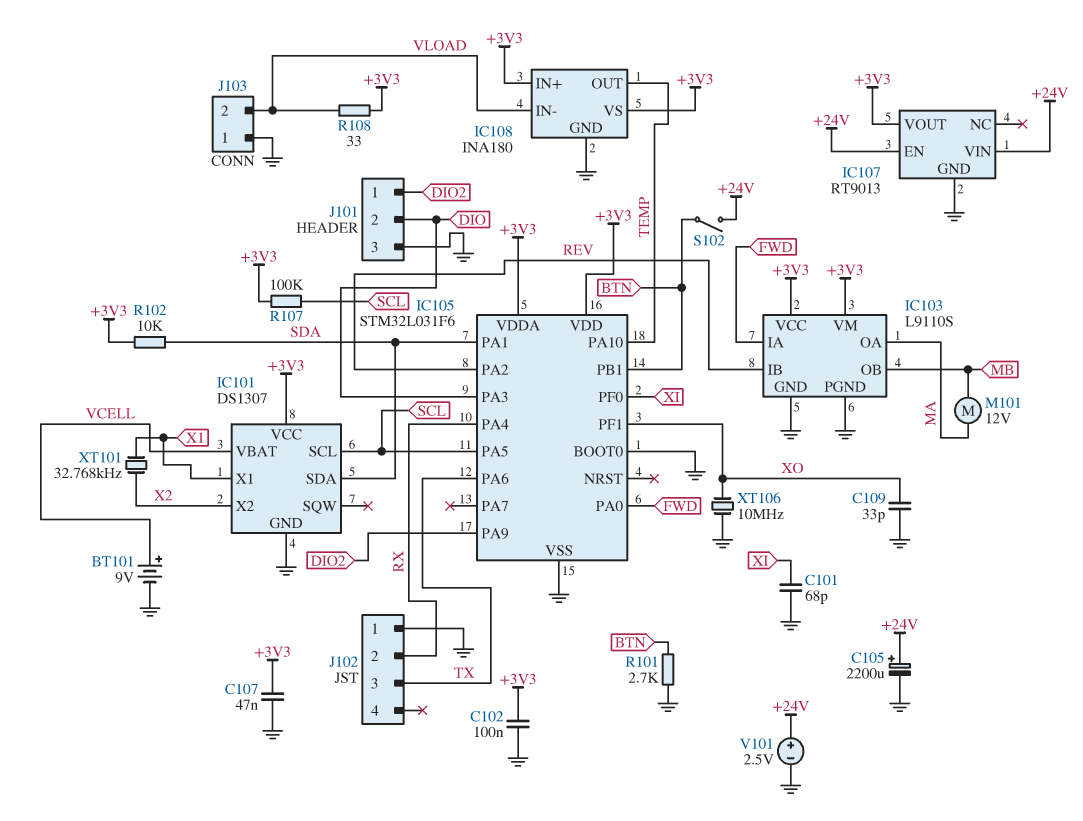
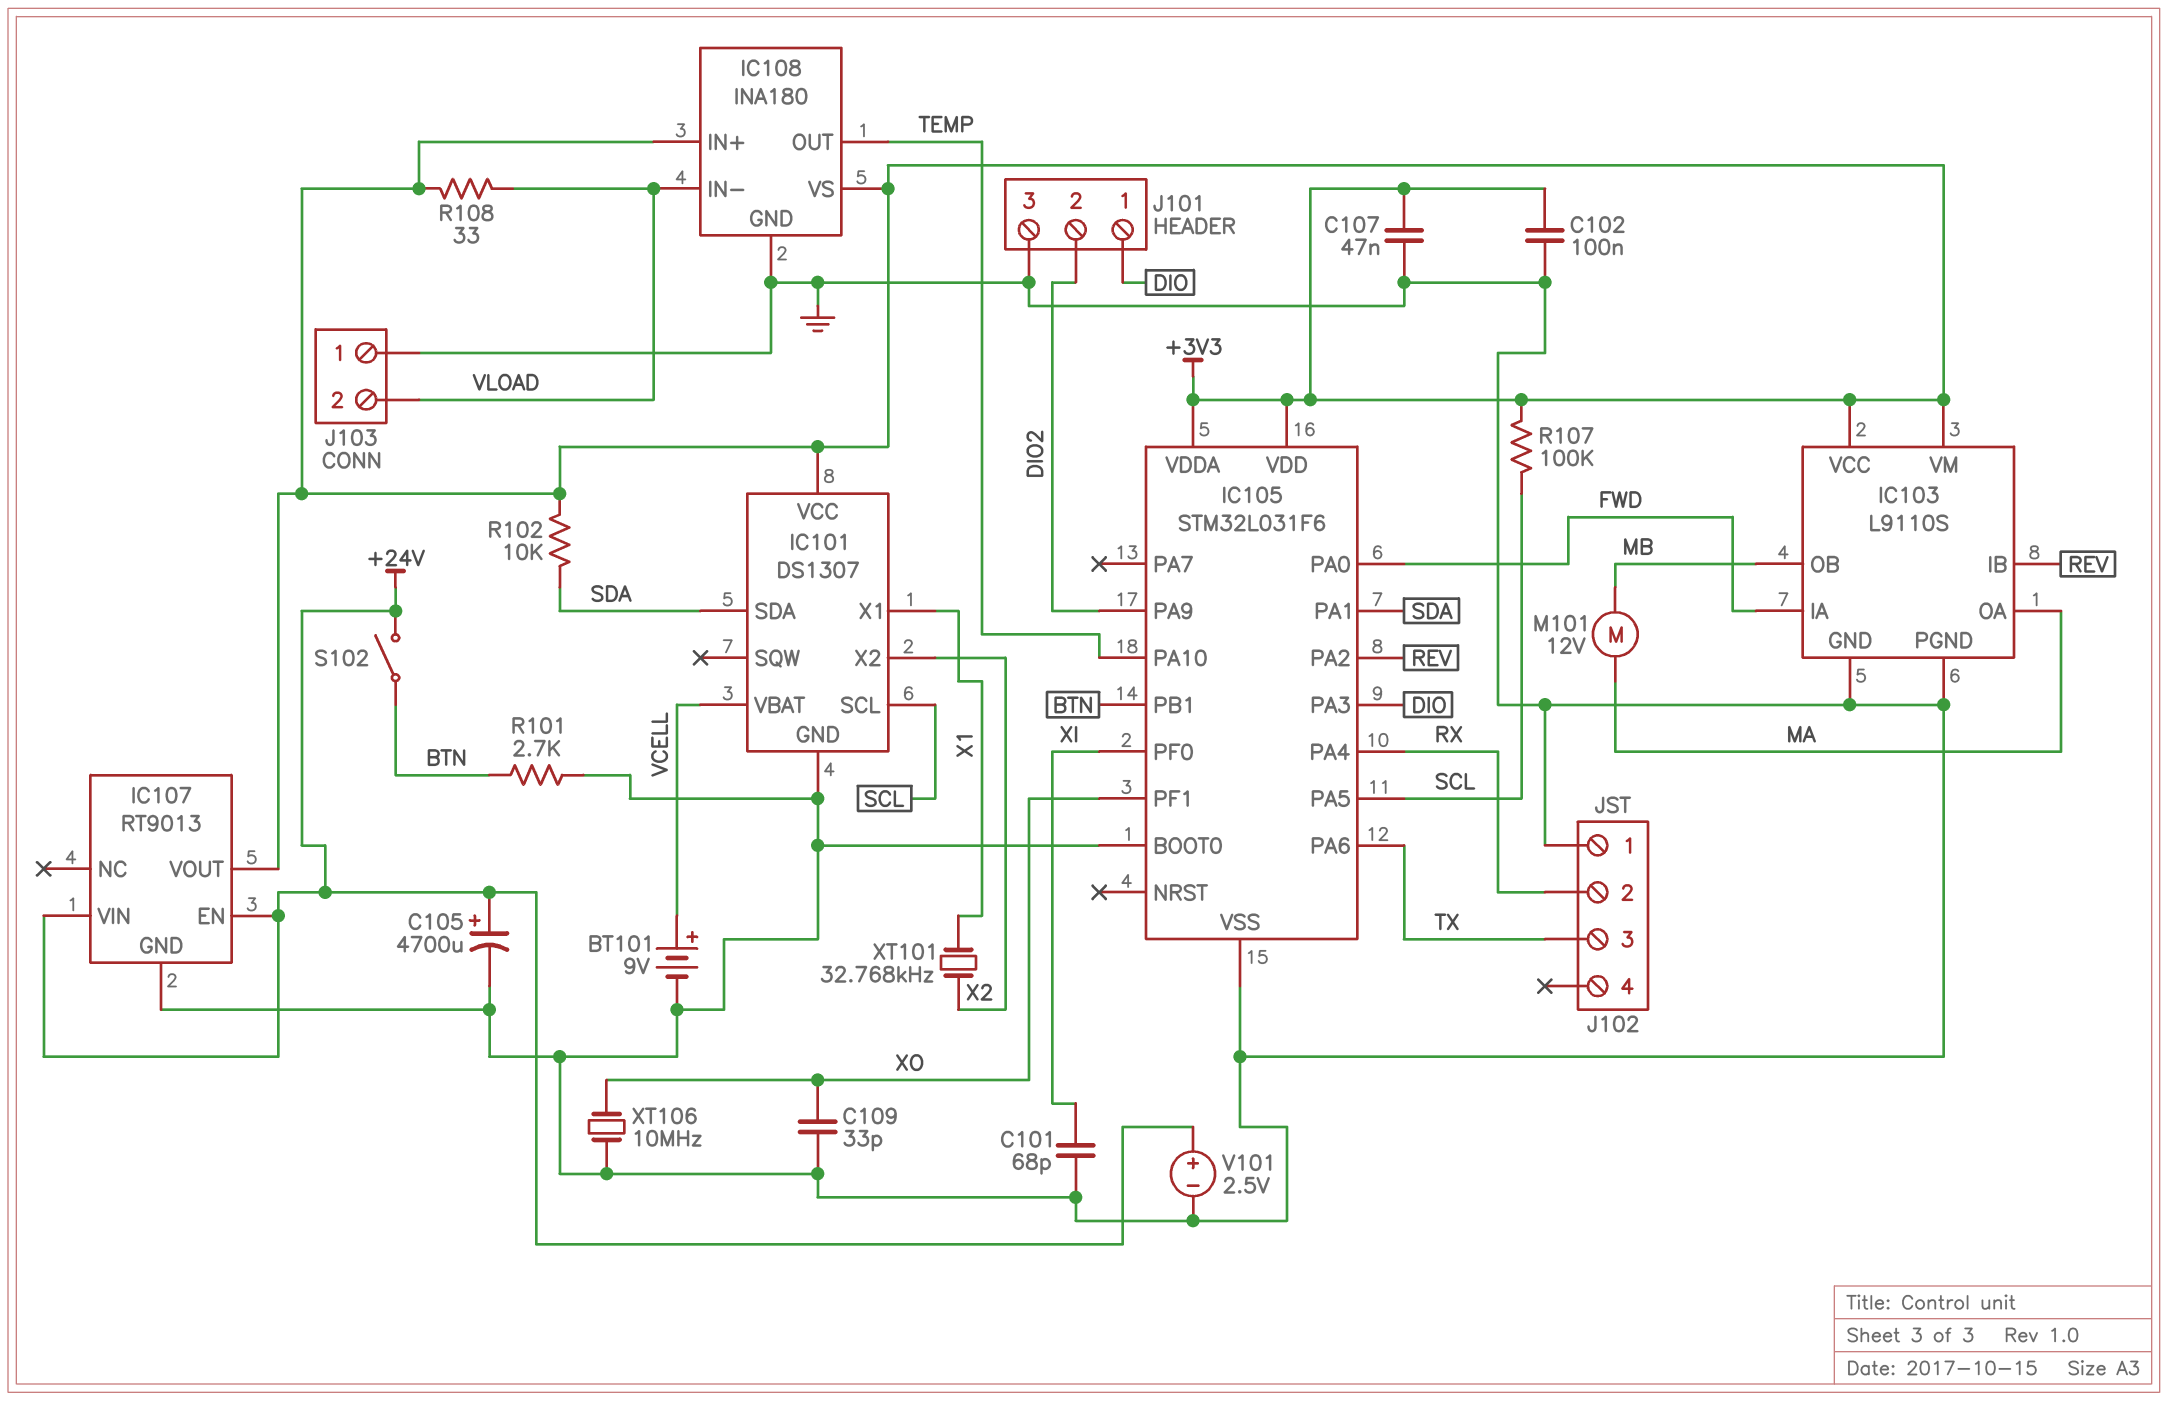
C105: 2200uF (plus +24V, minus GND) -> 4700uF (plus +24V, minus GND)
J101 pin 1: DIO2 -> DIO
J101 pin 2: DIO -> DIO2

